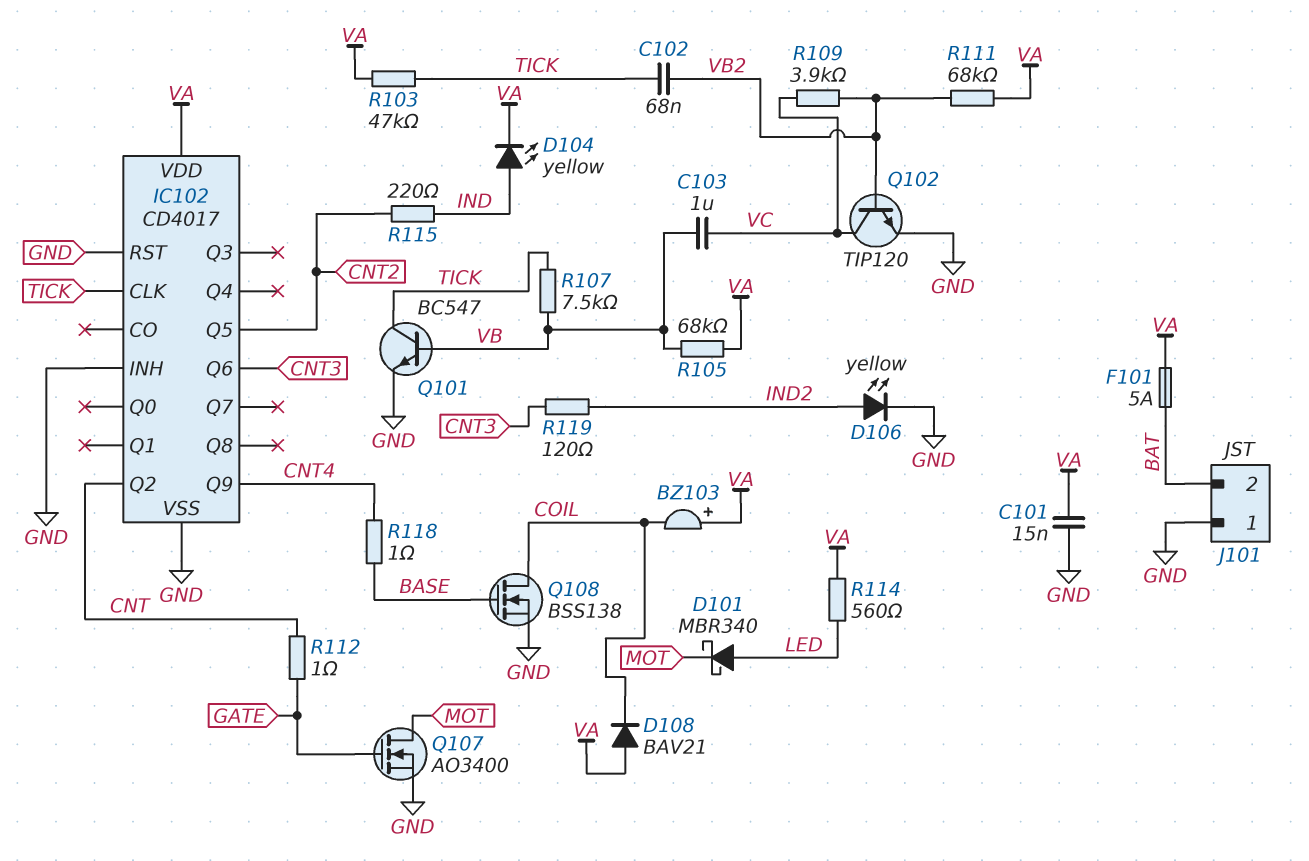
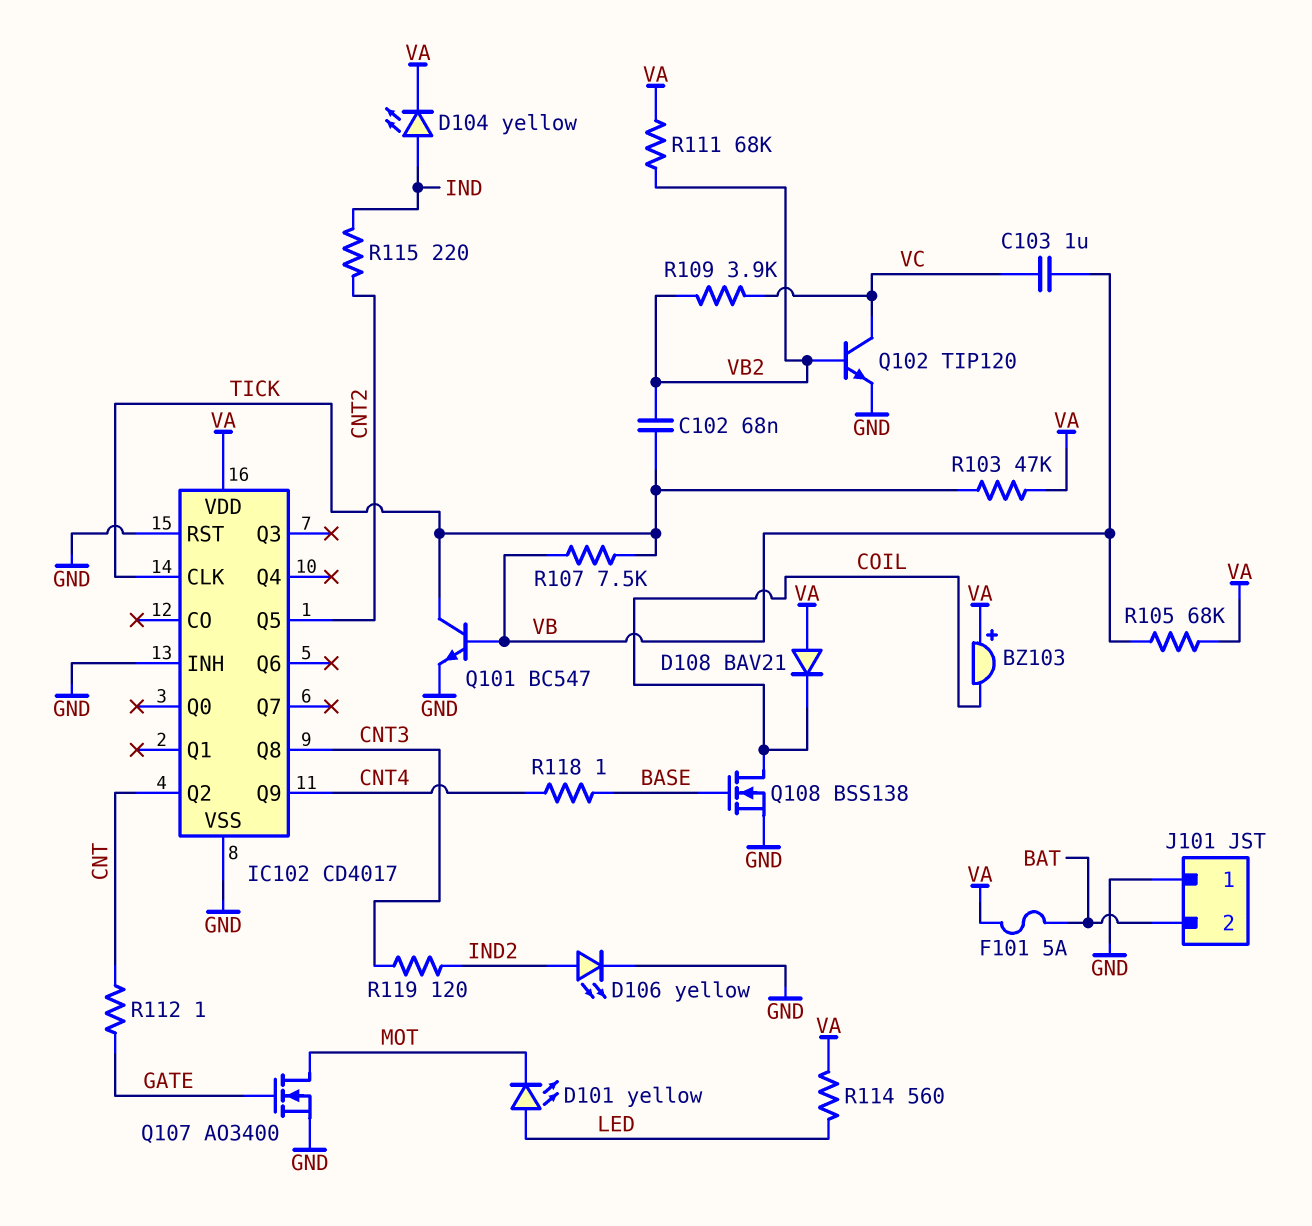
C101: 15nF (GND, VA) -> none
D101: schottky MBR340 (A LED, K MOT) -> LED yellow (A LED, K MOT)
IC102 pin Q6: CNT3 -> none
IC102 pin Q8: none -> CNT3

